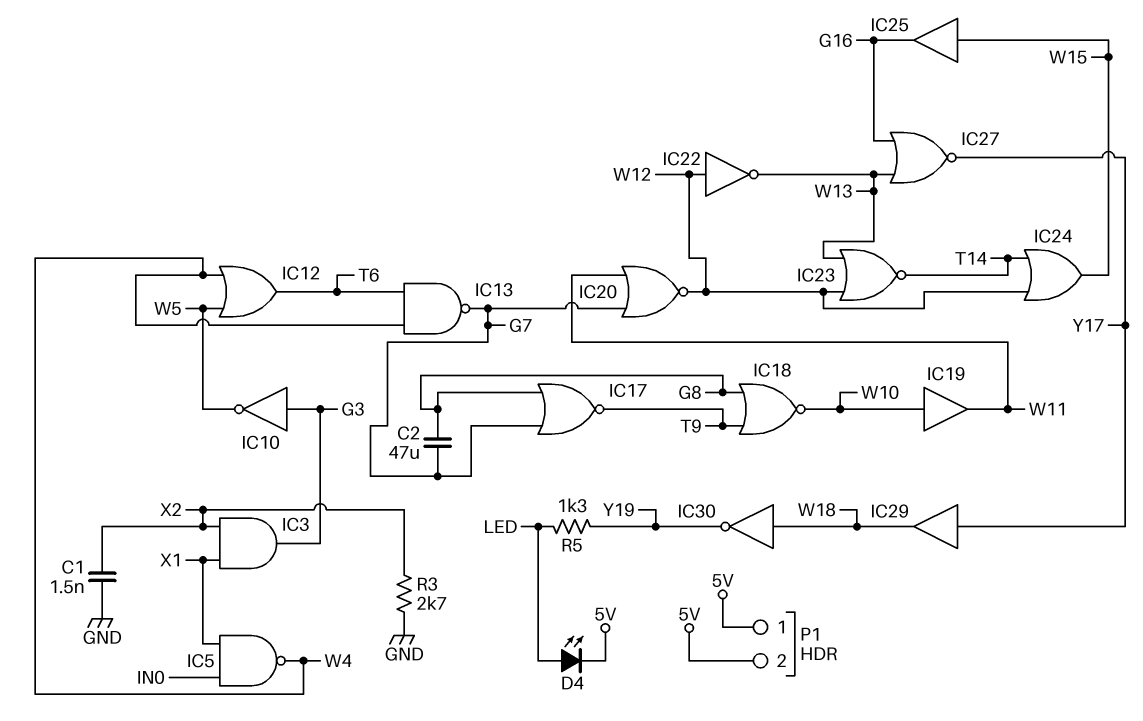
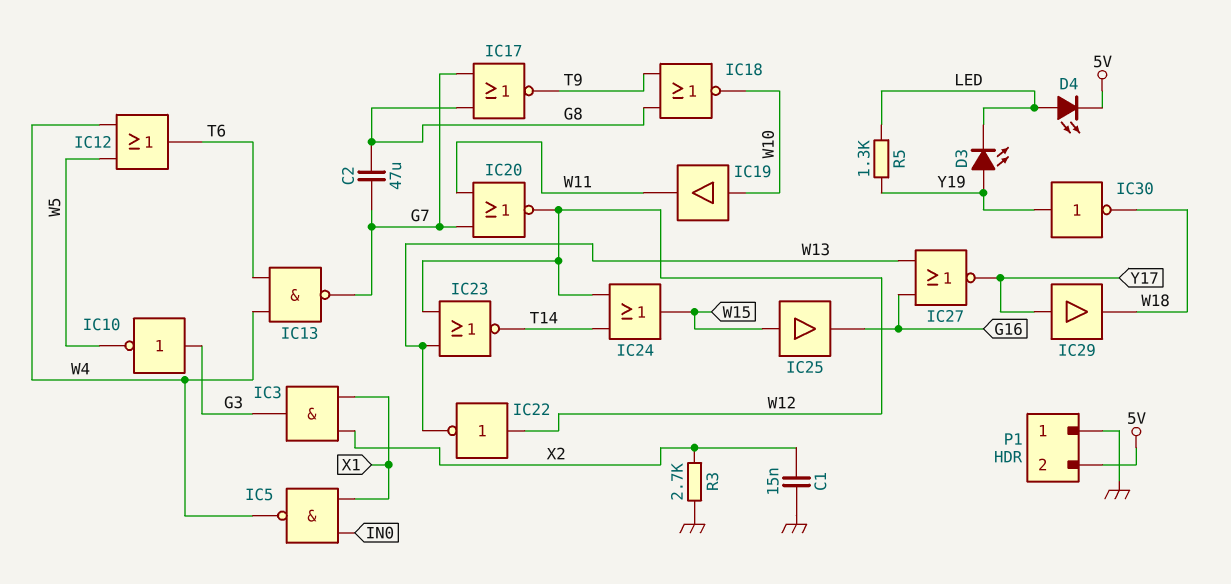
C1: 1.5nF (GND, X2) -> 15nF (GND, X2)
D3: none -> LED (A Y19, K LED)
IC30: NOT (in W18, out Y19) -> NOT (in Y19, out W18)
P1 pin 1: 5V -> GND

